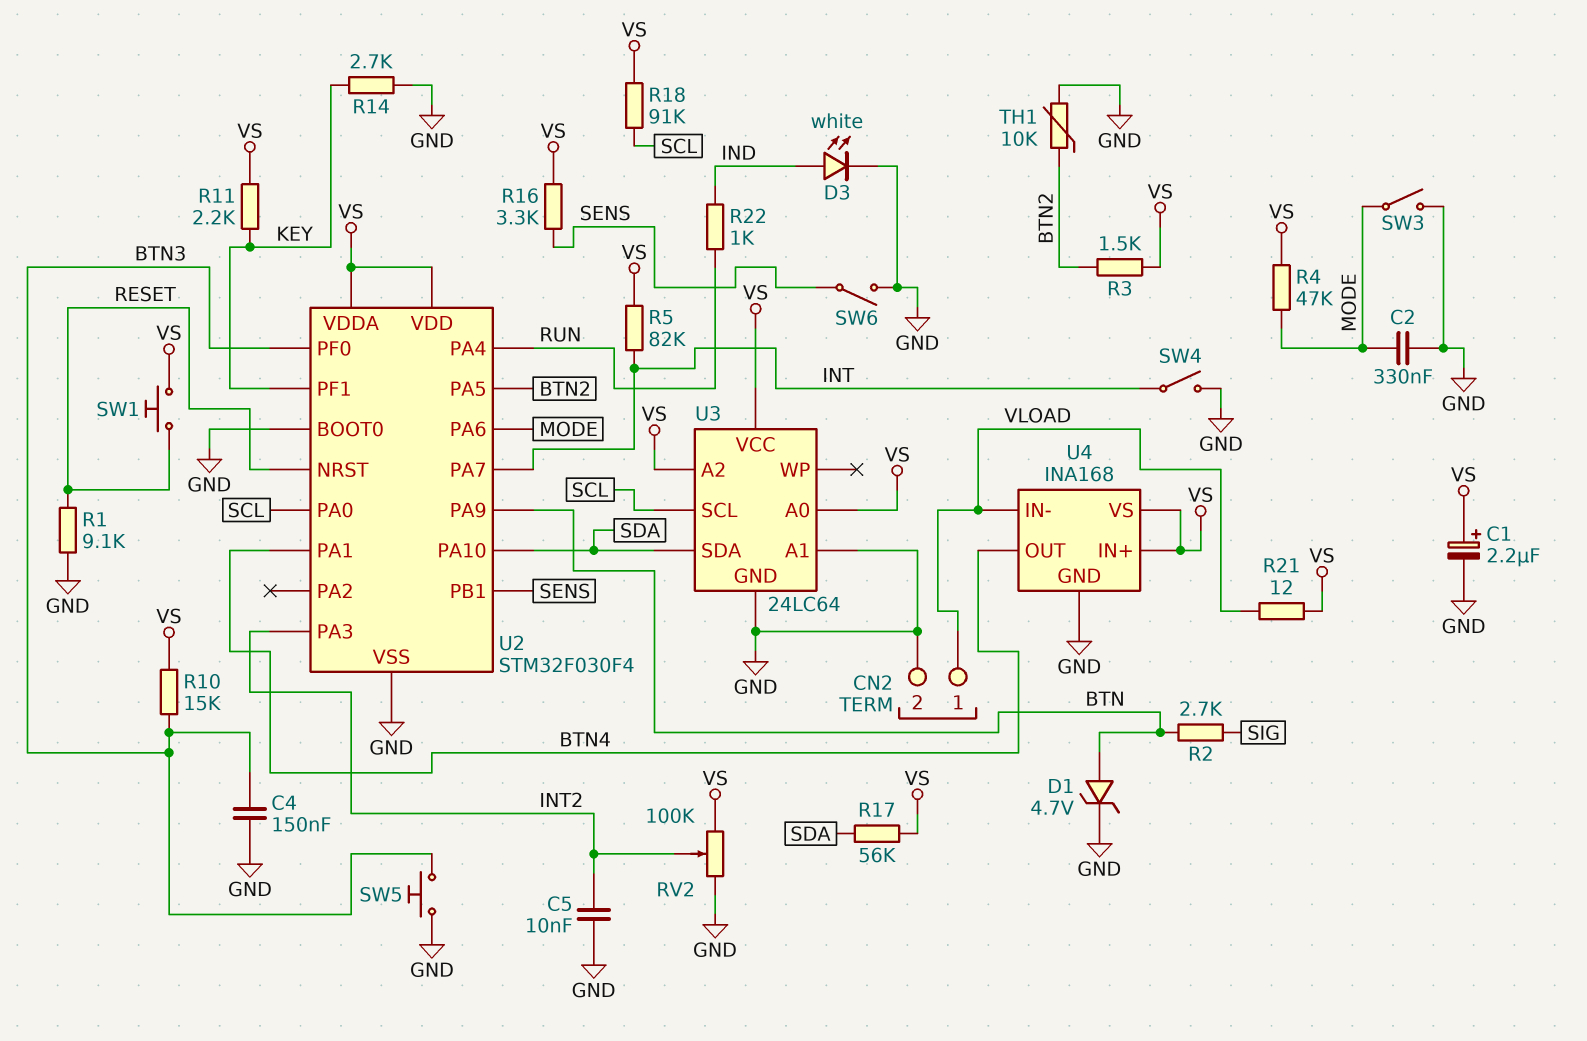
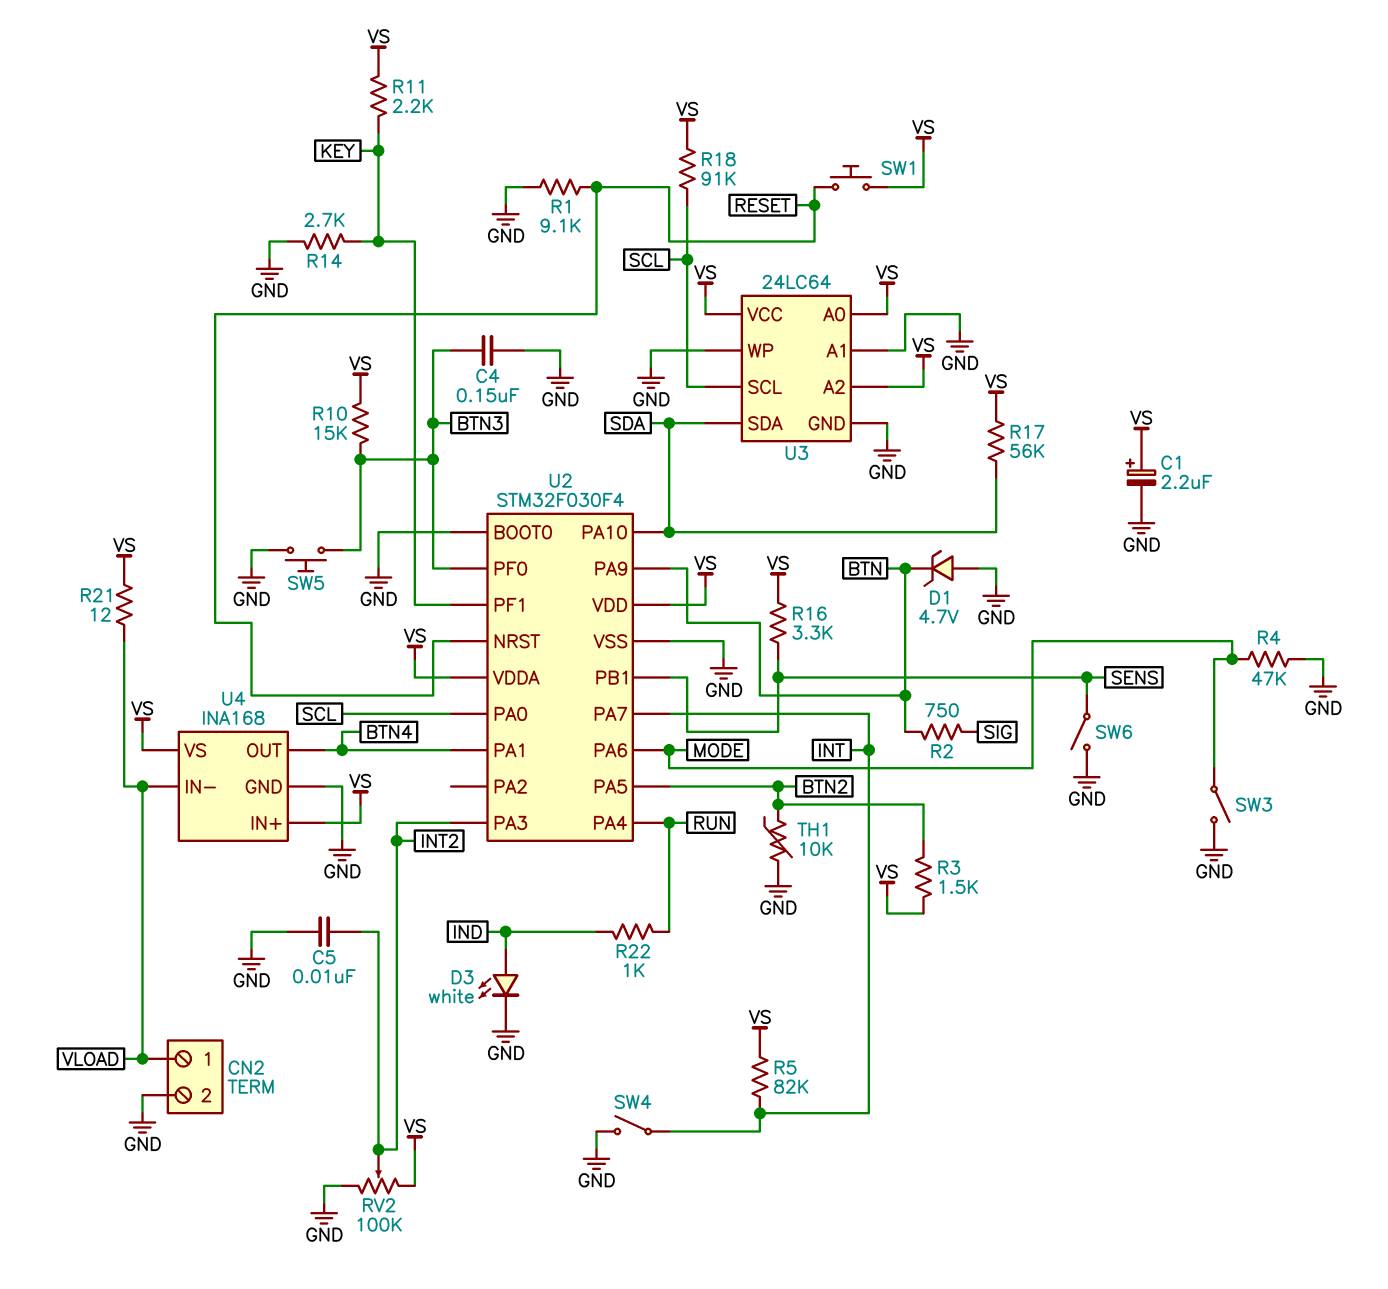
C2: 330nF (GND, MODE) -> none
D1: zener 4.7V (A BTN, K GND) -> zener 4.7V (A GND, K BTN)
R2: 2.7k (BTN, SIG) -> 750 (BTN, SIG)
R4: 47k (MODE, VS) -> 47k (GND, MODE)
U3 pin WP: none -> GND

